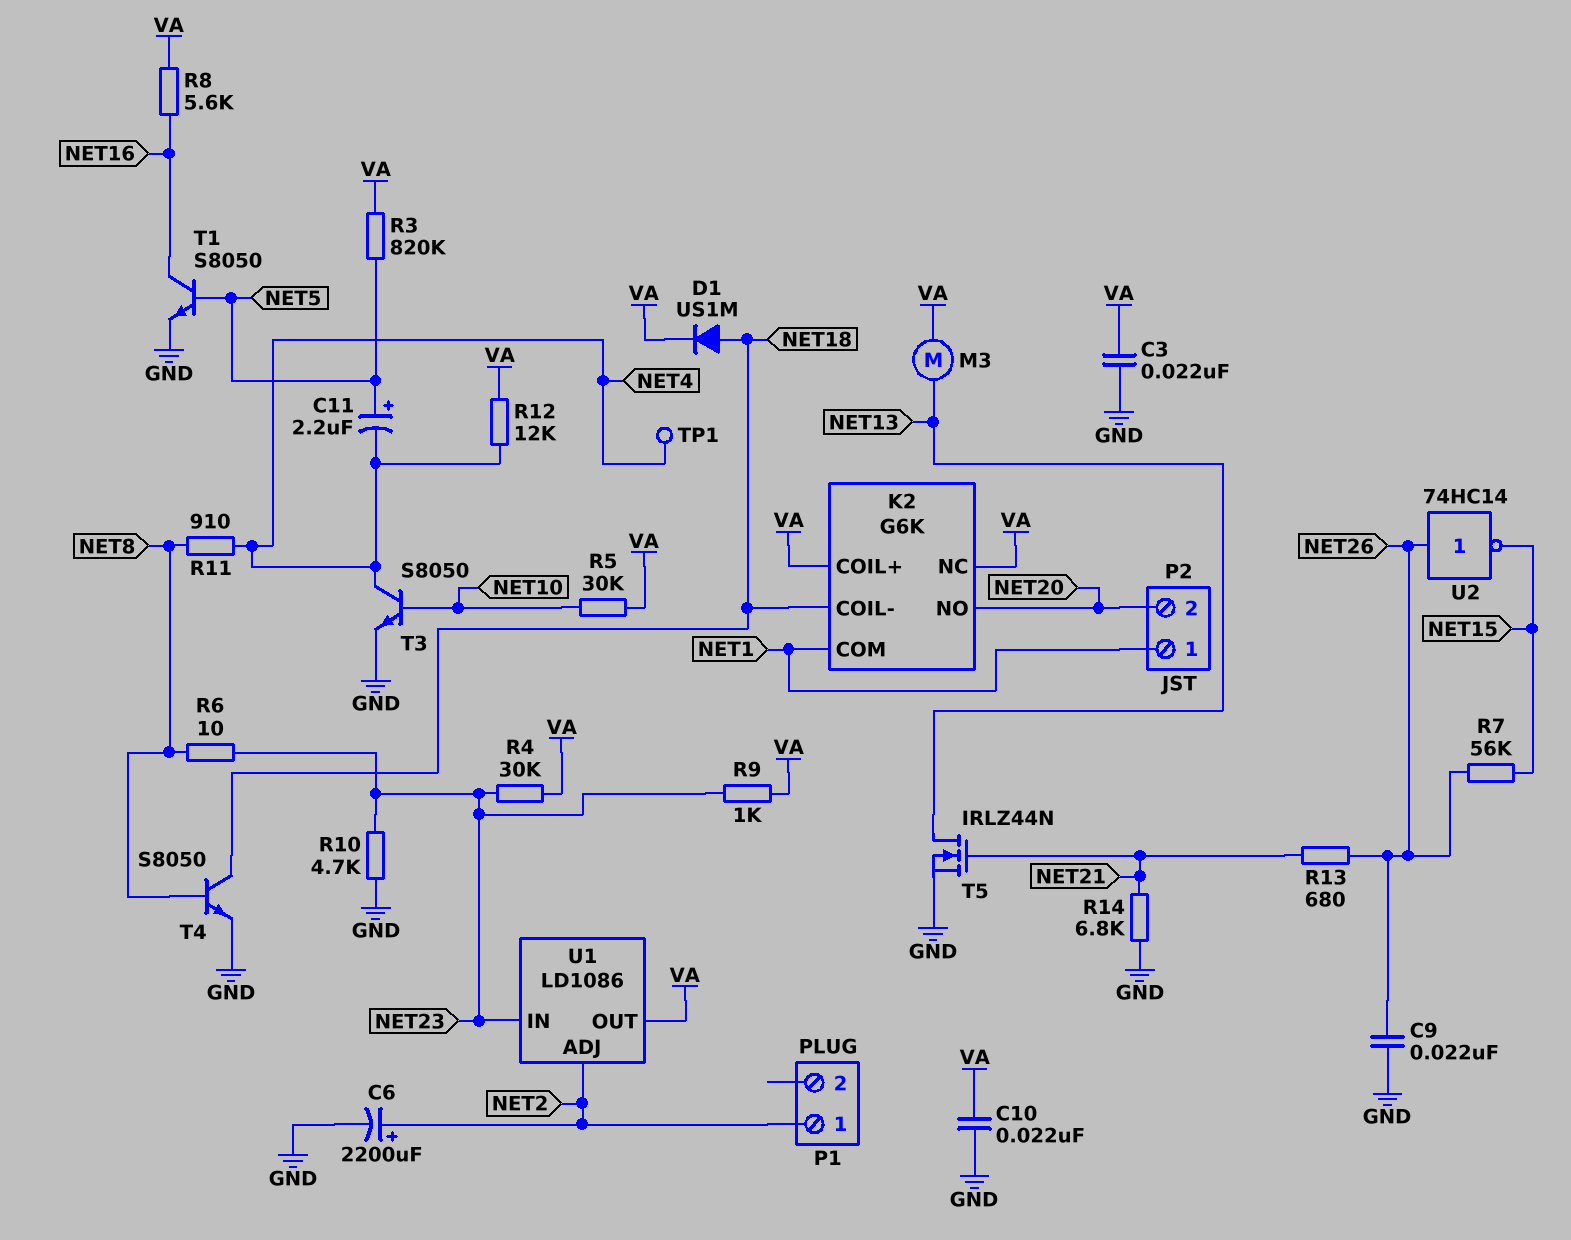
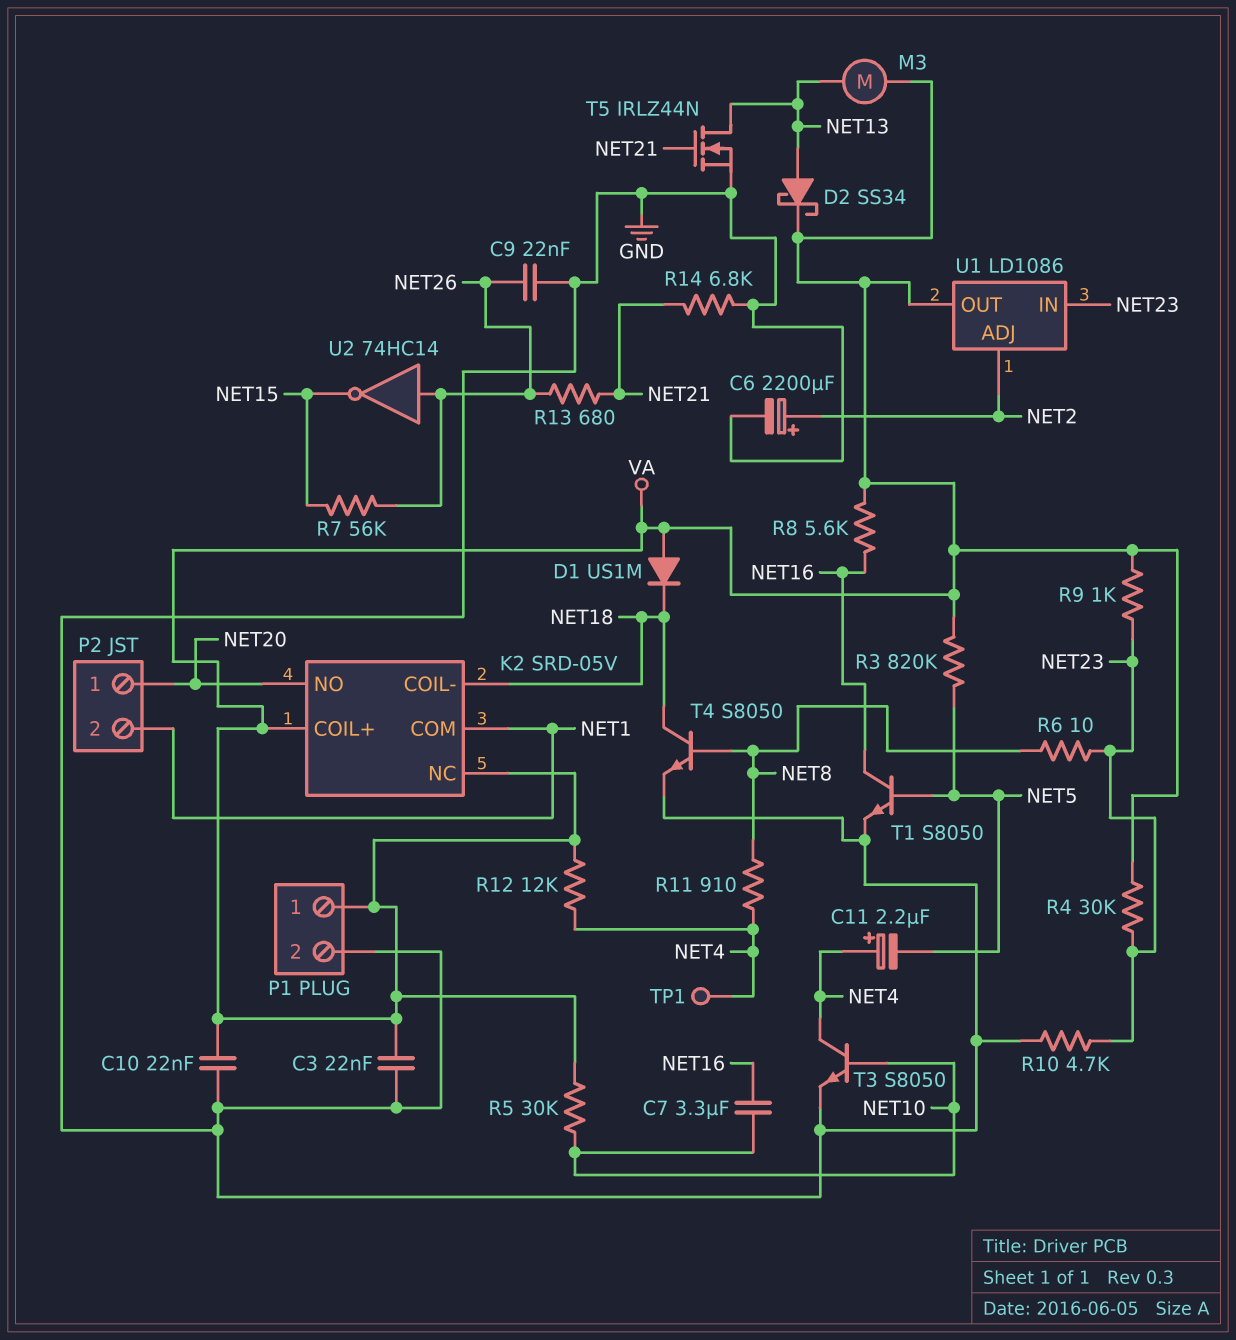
C7: none -> 3.3uF (NET10, NET16)
C11: 2.2uF (plus NET5, minus NET4) -> 2.2uF (plus NET4, minus NET5)
D1: diode US1M (A NET18, K VA) -> diode US1M (A VA, K NET18)
D2: none -> schottky SS34 (A NET13, K VA)
K2: G6K -> SRD-05V
P1 pin 1: NET2 -> VA
P1 pin 2: none -> GND
P2 pin 1: NET1 -> NET20
P2 pin 2: NET20 -> NET1

